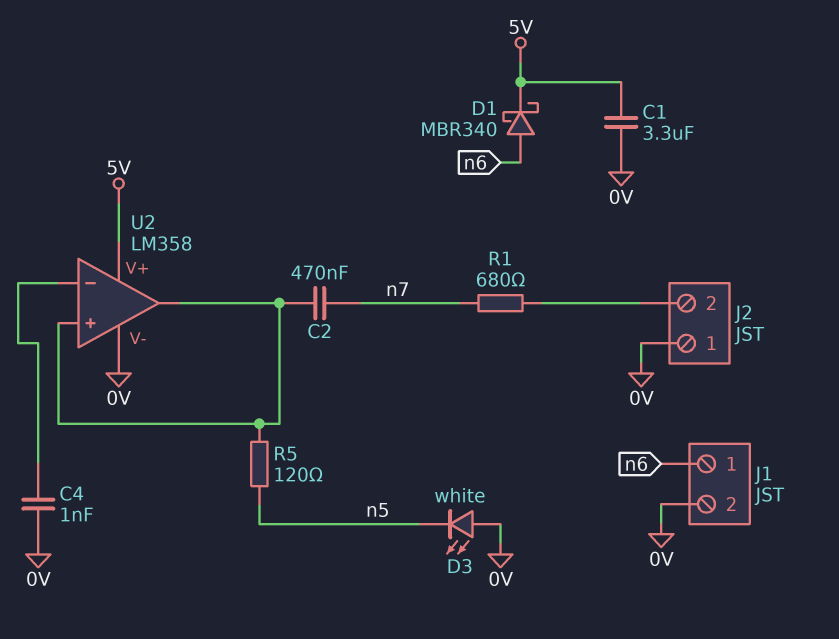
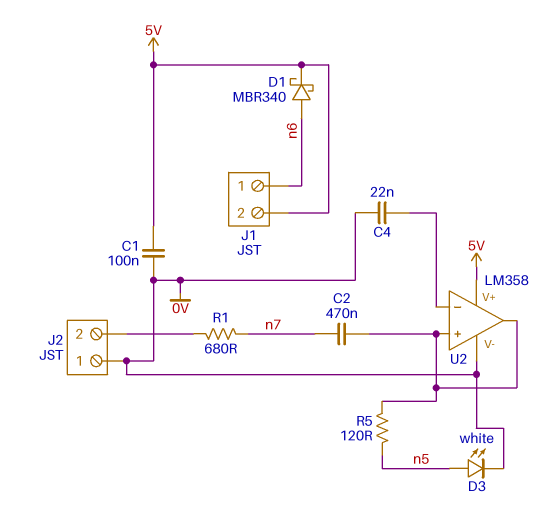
C1: 3.3uF (0V, 5V) -> 100nF (0V, 5V)
C4: 1nF (0V, U2/in-) -> 22nF (0V, U2/in-)
D3: LED white (A 0V, K n5) -> LED white (A n5, K 0V)
J1 pin 2: 0V -> 5V

